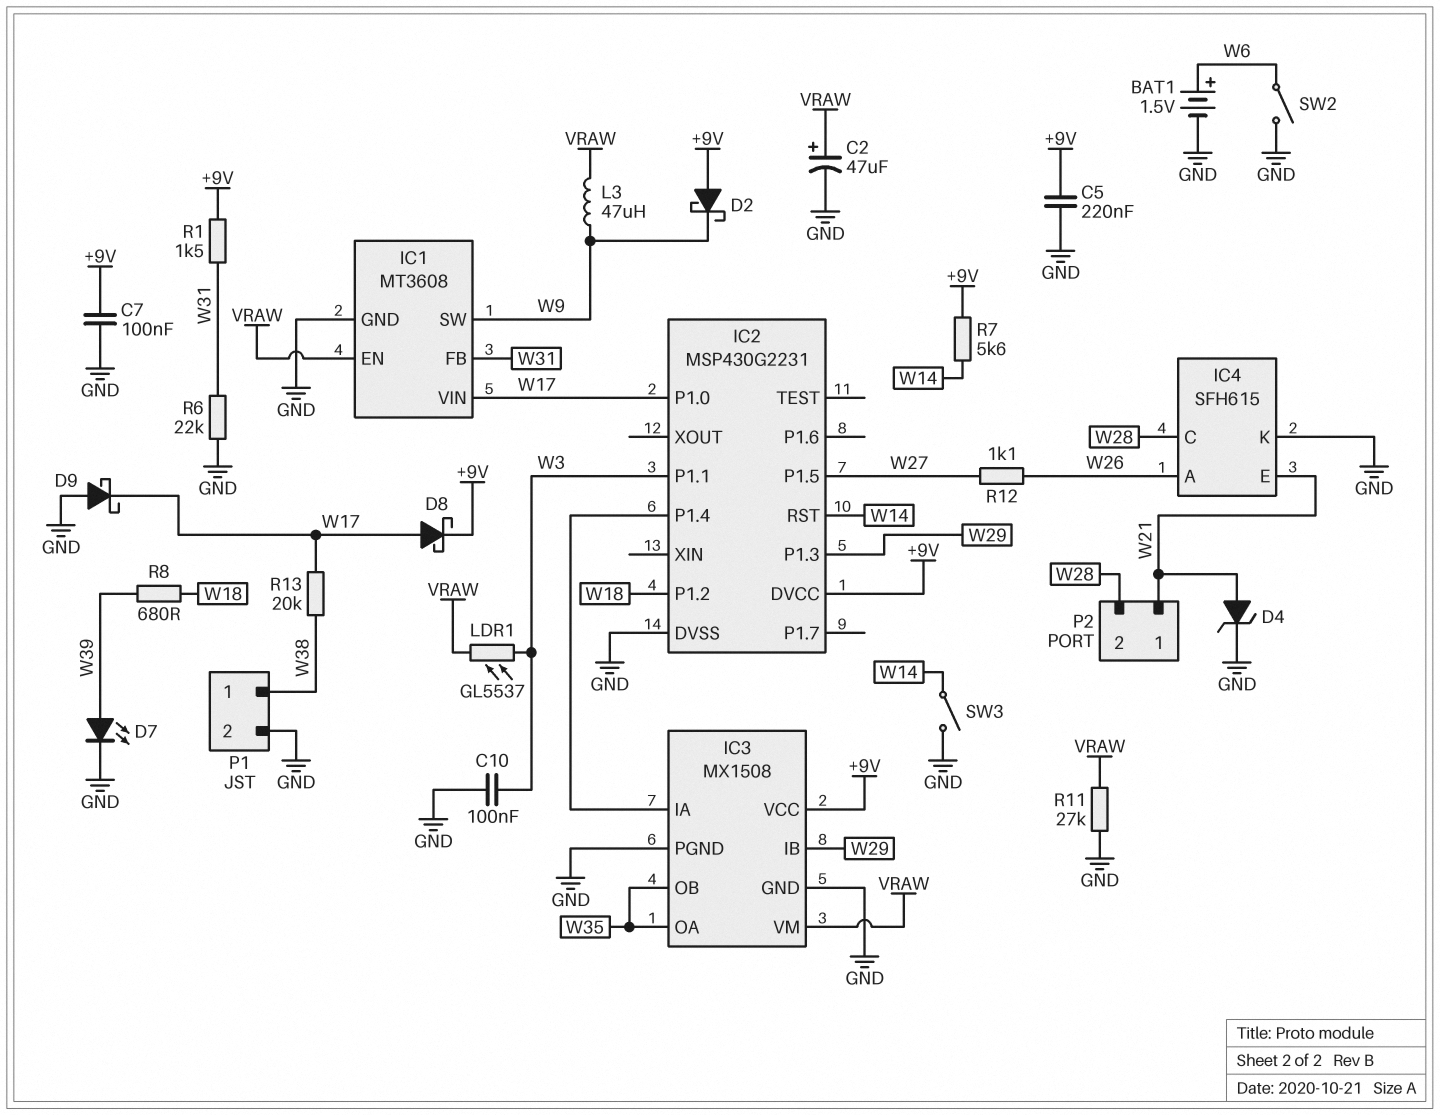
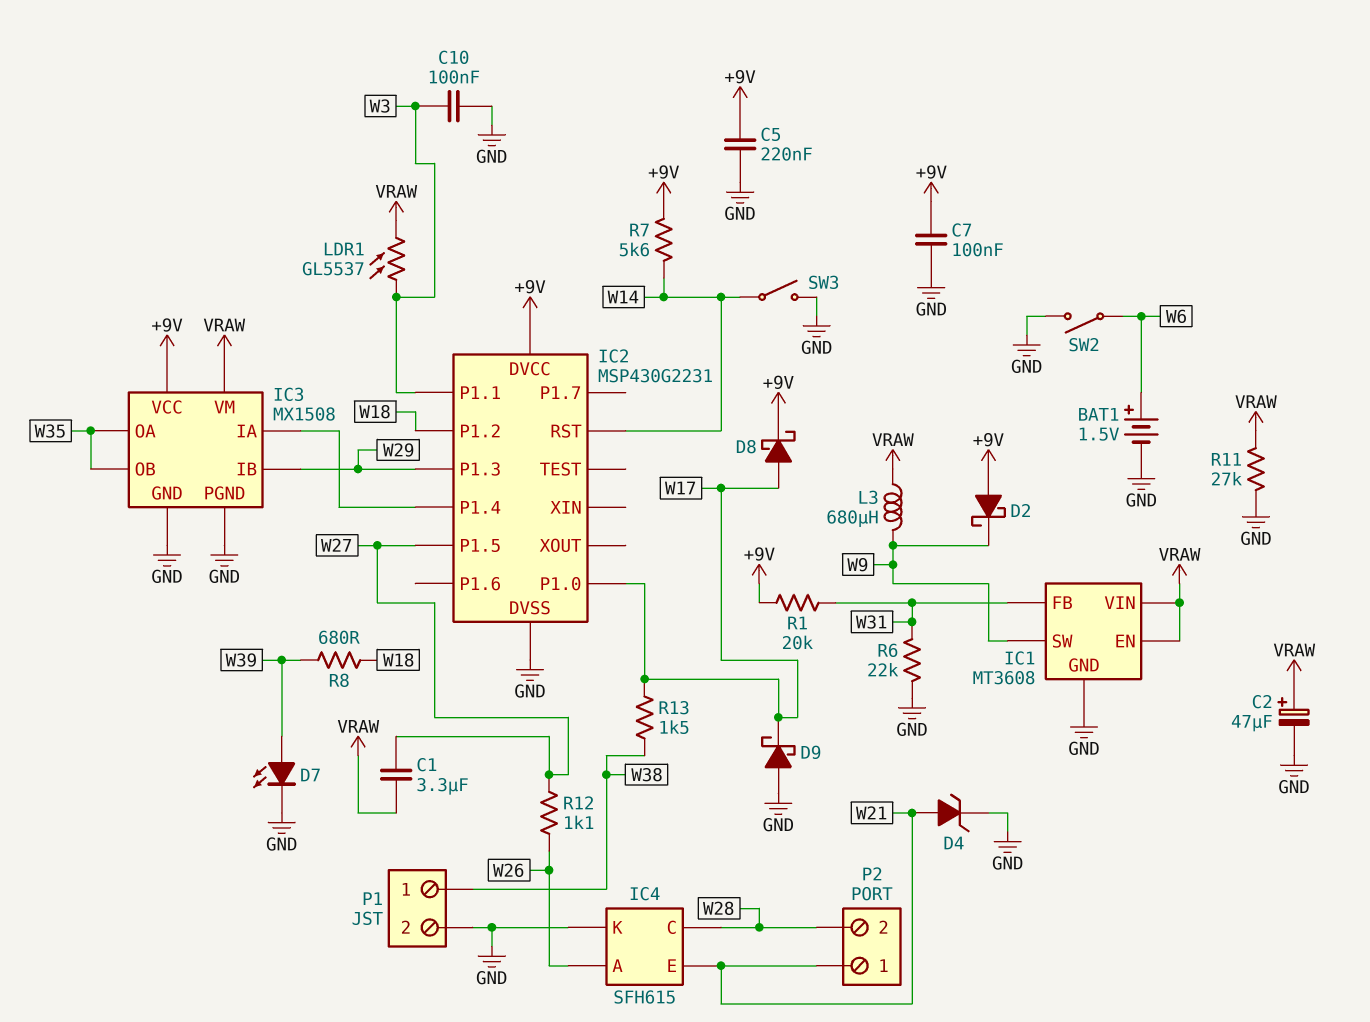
C1: none -> 3.3uF (VRAW, W27)
IC1 pin VIN: W17 -> VRAW
L3: 47uH (VRAW, W9) -> 680uH (VRAW, W9)
R1: 1.5k (+9V, W31) -> 20k (+9V, W31)
R13: 20k (W17, W38) -> 1.5k (W17, W38)

